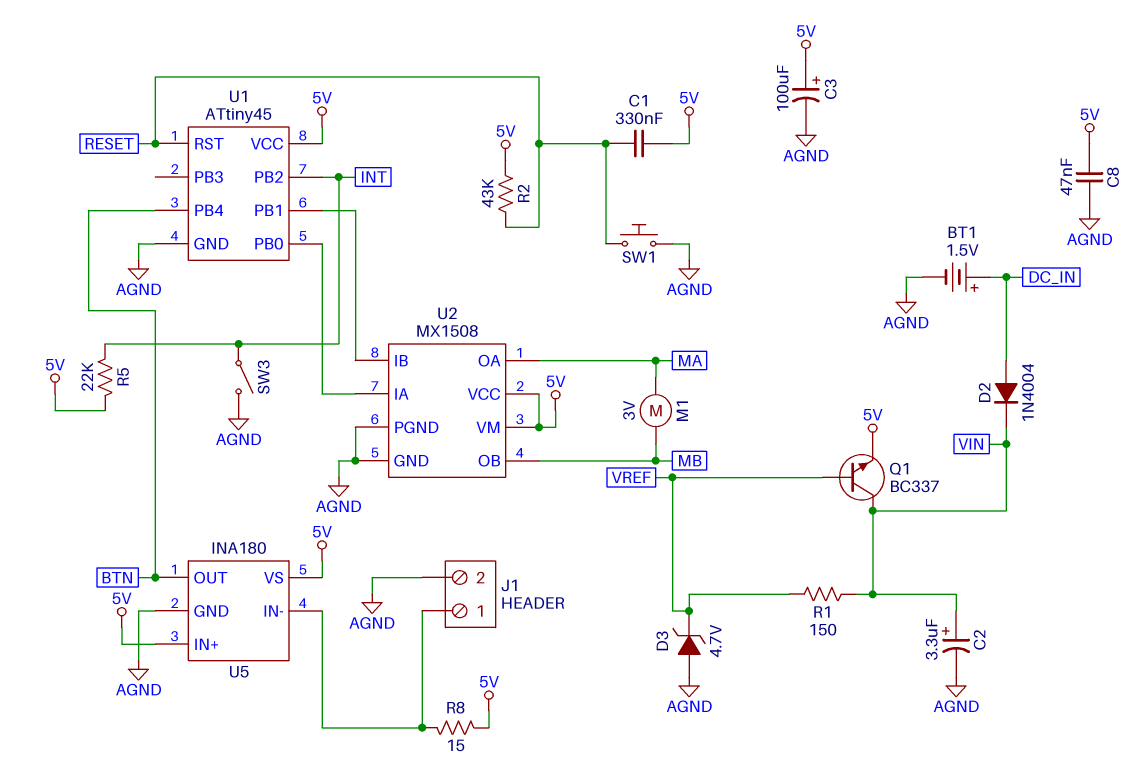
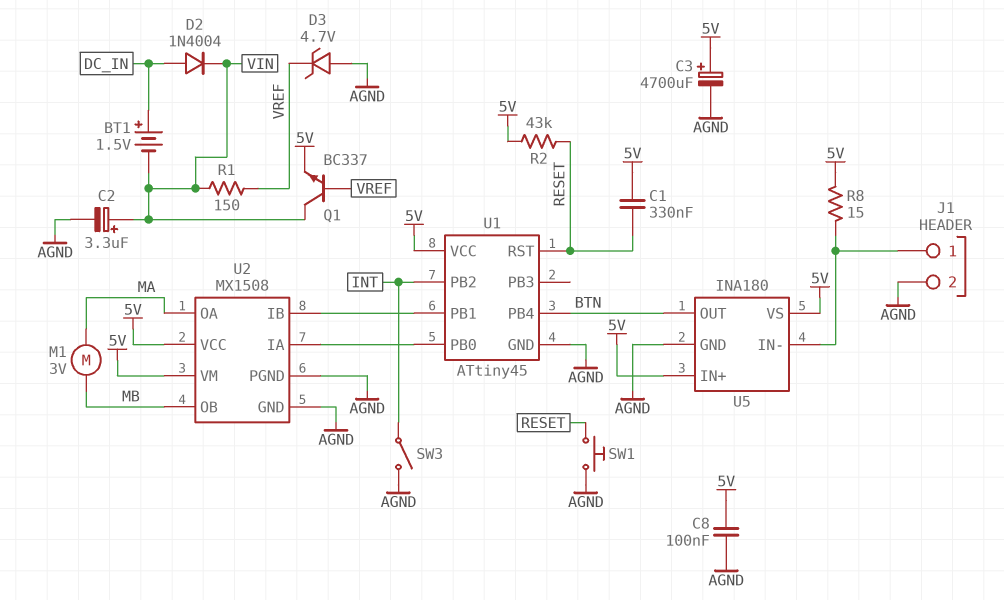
BT1: 1.5V (plus DC_IN, minus AGND) -> 1.5V (plus DC_IN, minus VIN)
C3: 100uF (plus 5V, minus AGND) -> 4700uF (plus 5V, minus AGND)
C8: 47nF (5V, AGND) -> 100nF (5V, AGND)
R5: 22k (5V, INT) -> none

